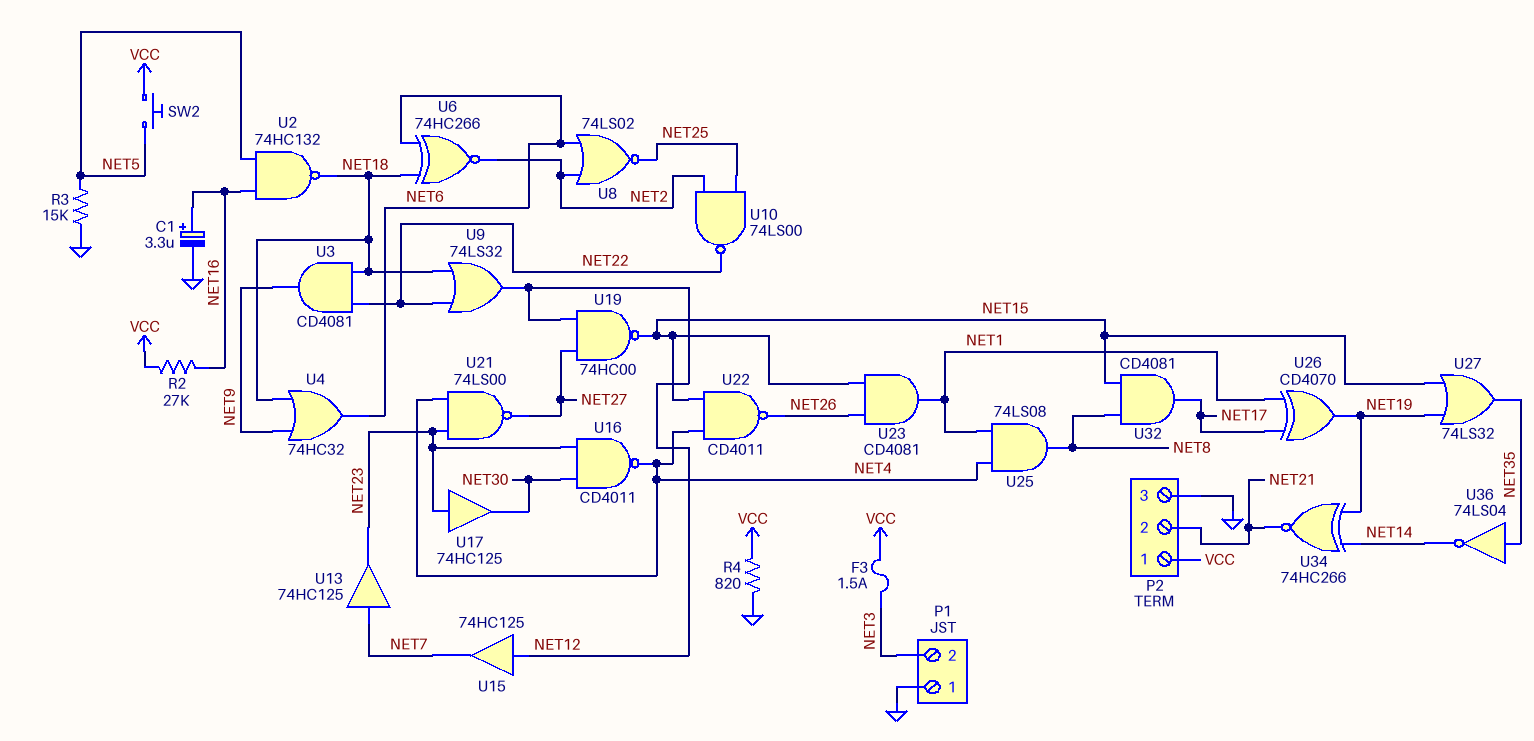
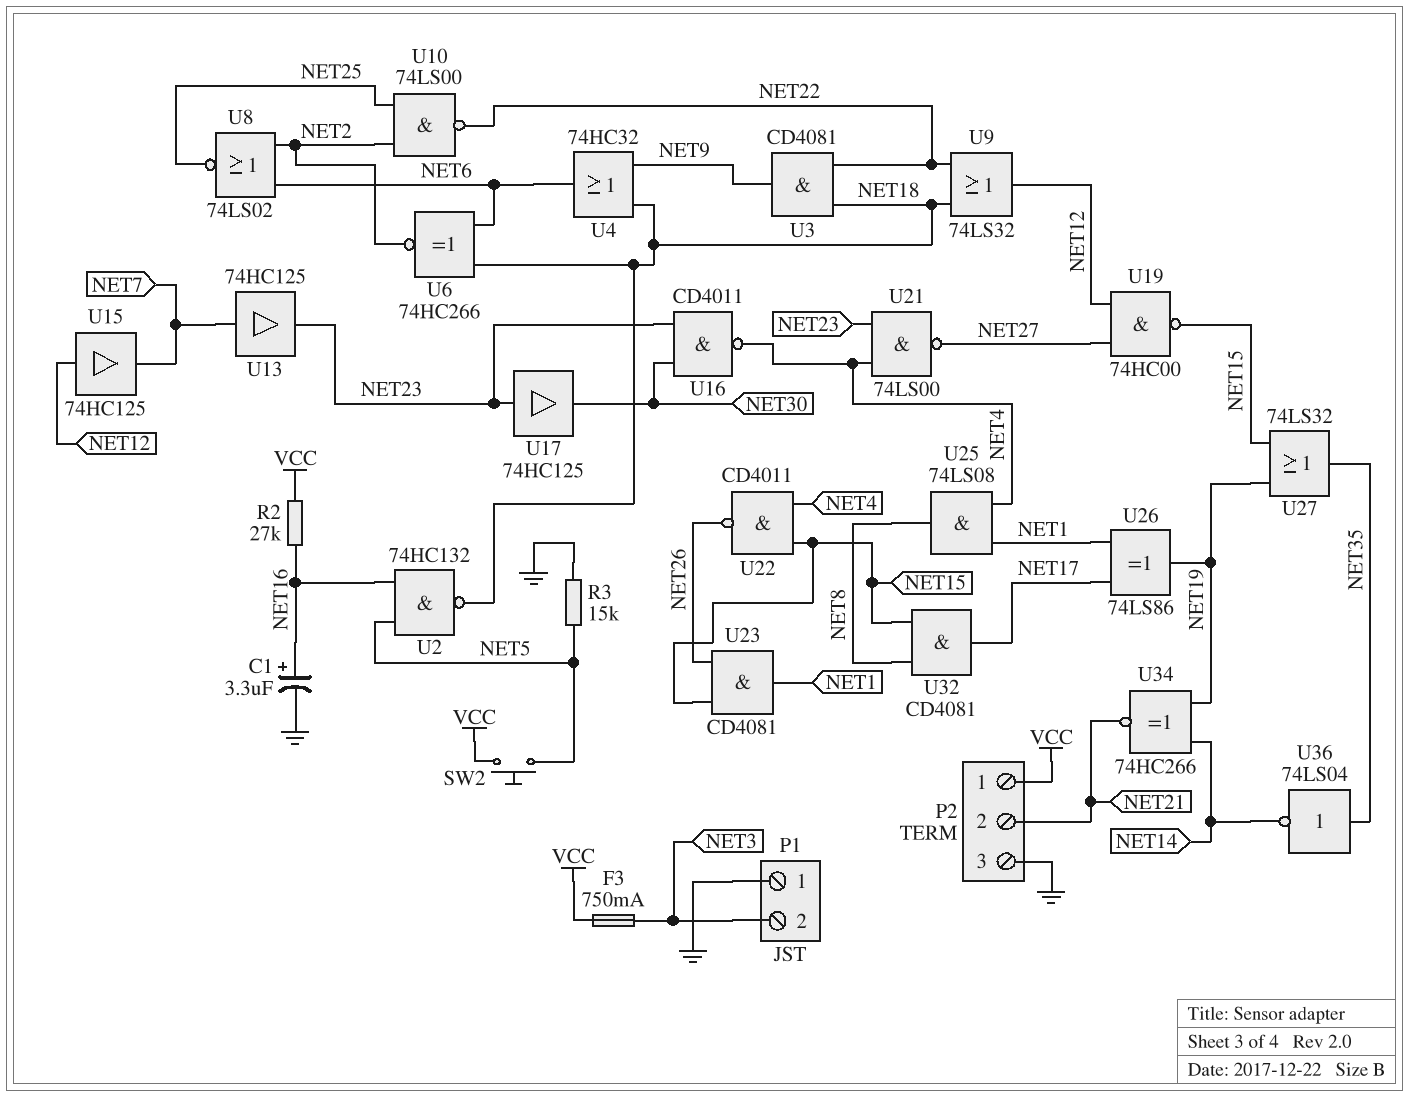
F3: 1.5A (NET3, VCC) -> 750mA (NET3, VCC)
R4: 820 (GND, VCC) -> none
U26: XOR CD4070 (in NET1, in NET17, out NET19) -> XOR 74LS86 (in NET1, in NET17, out NET19)

